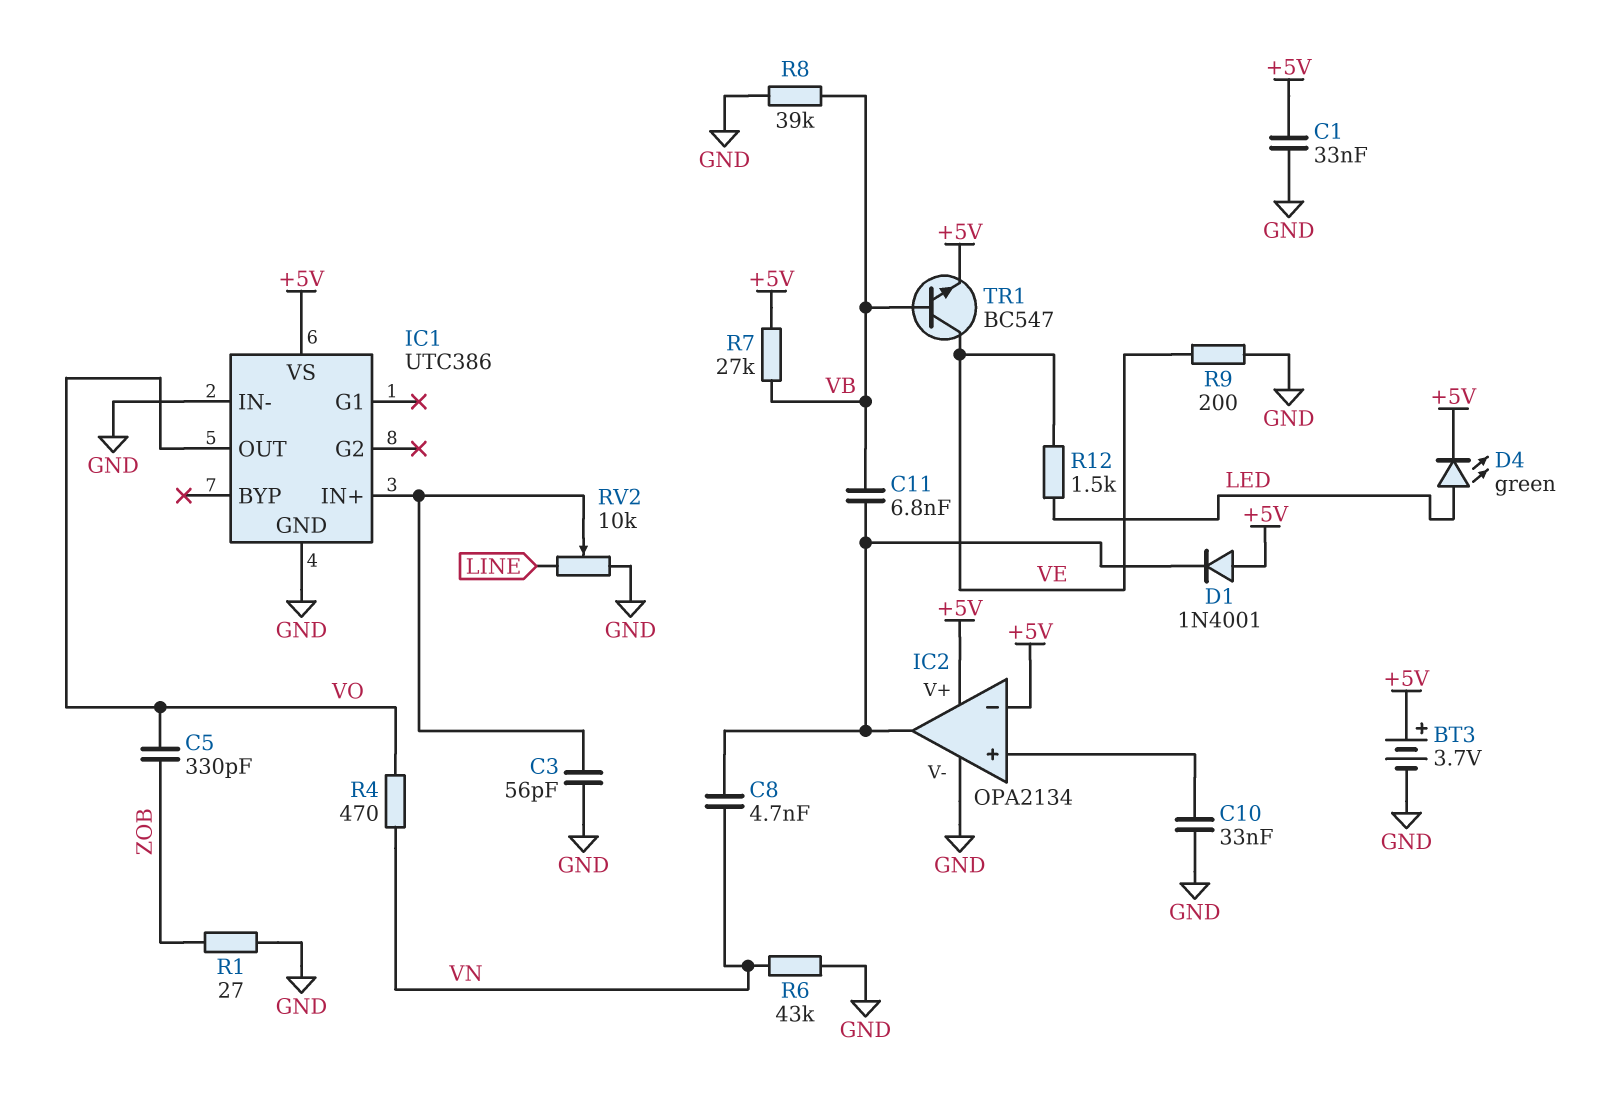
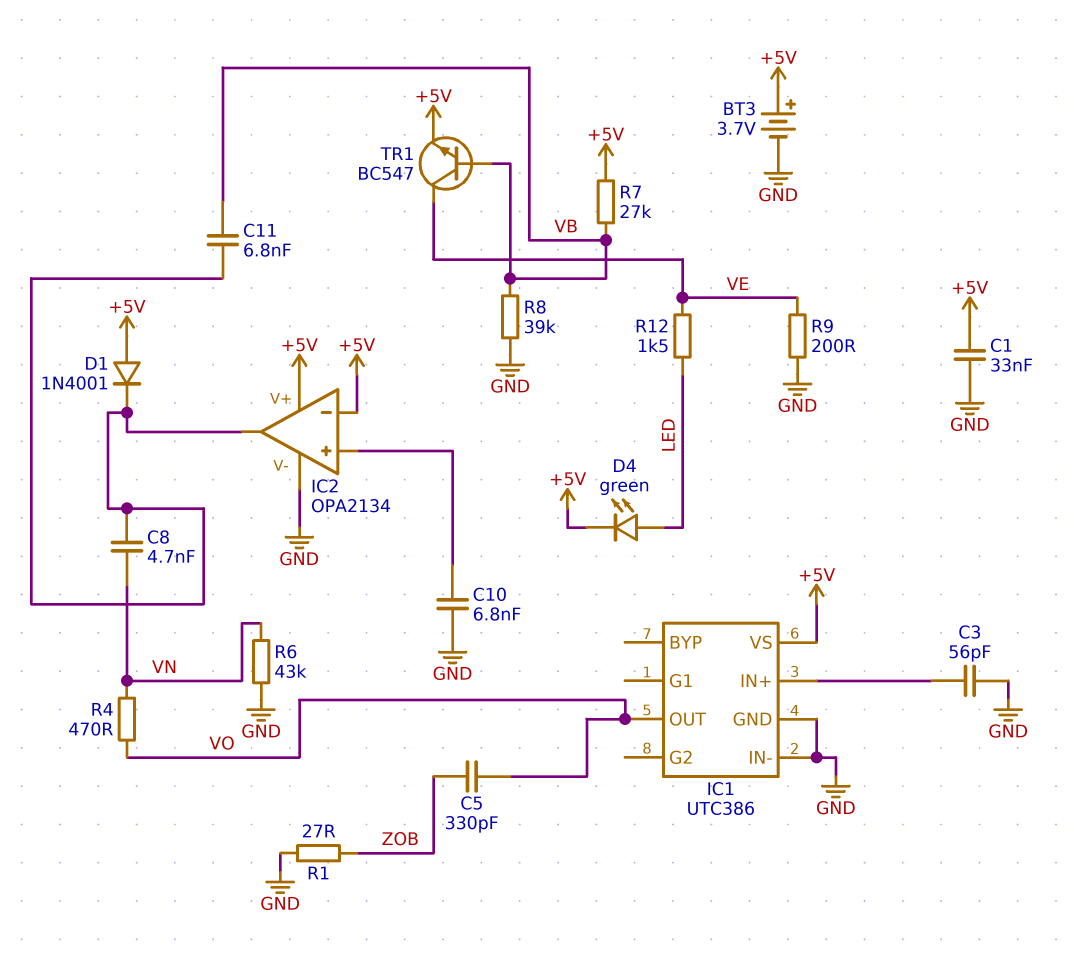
C10: 33nF (GND, IC2/in+) -> 6.8nF (GND, IC2/in+)
RV2: 10k (GND, LINE, wiper IC1/IN+) -> none

